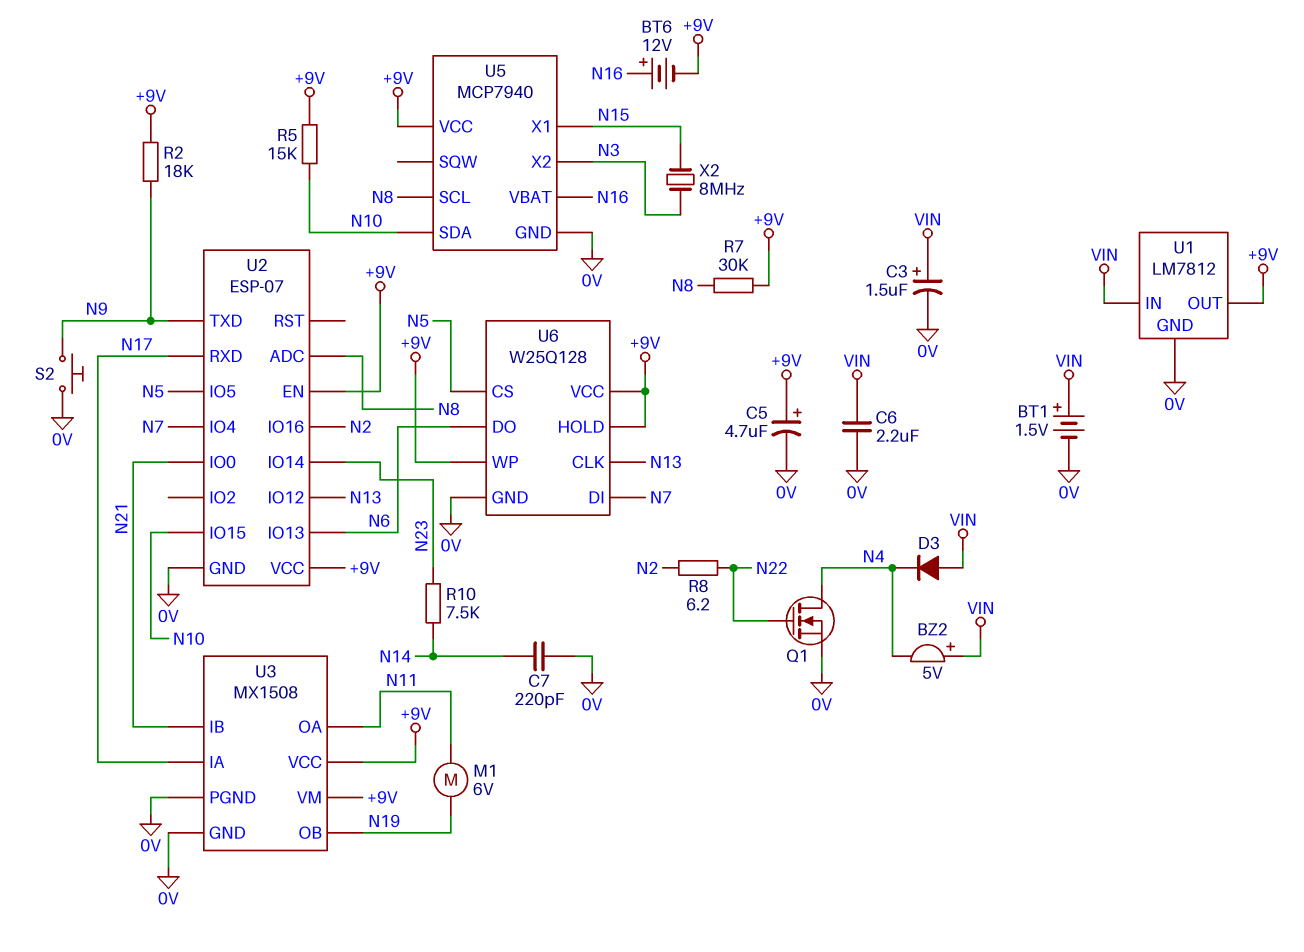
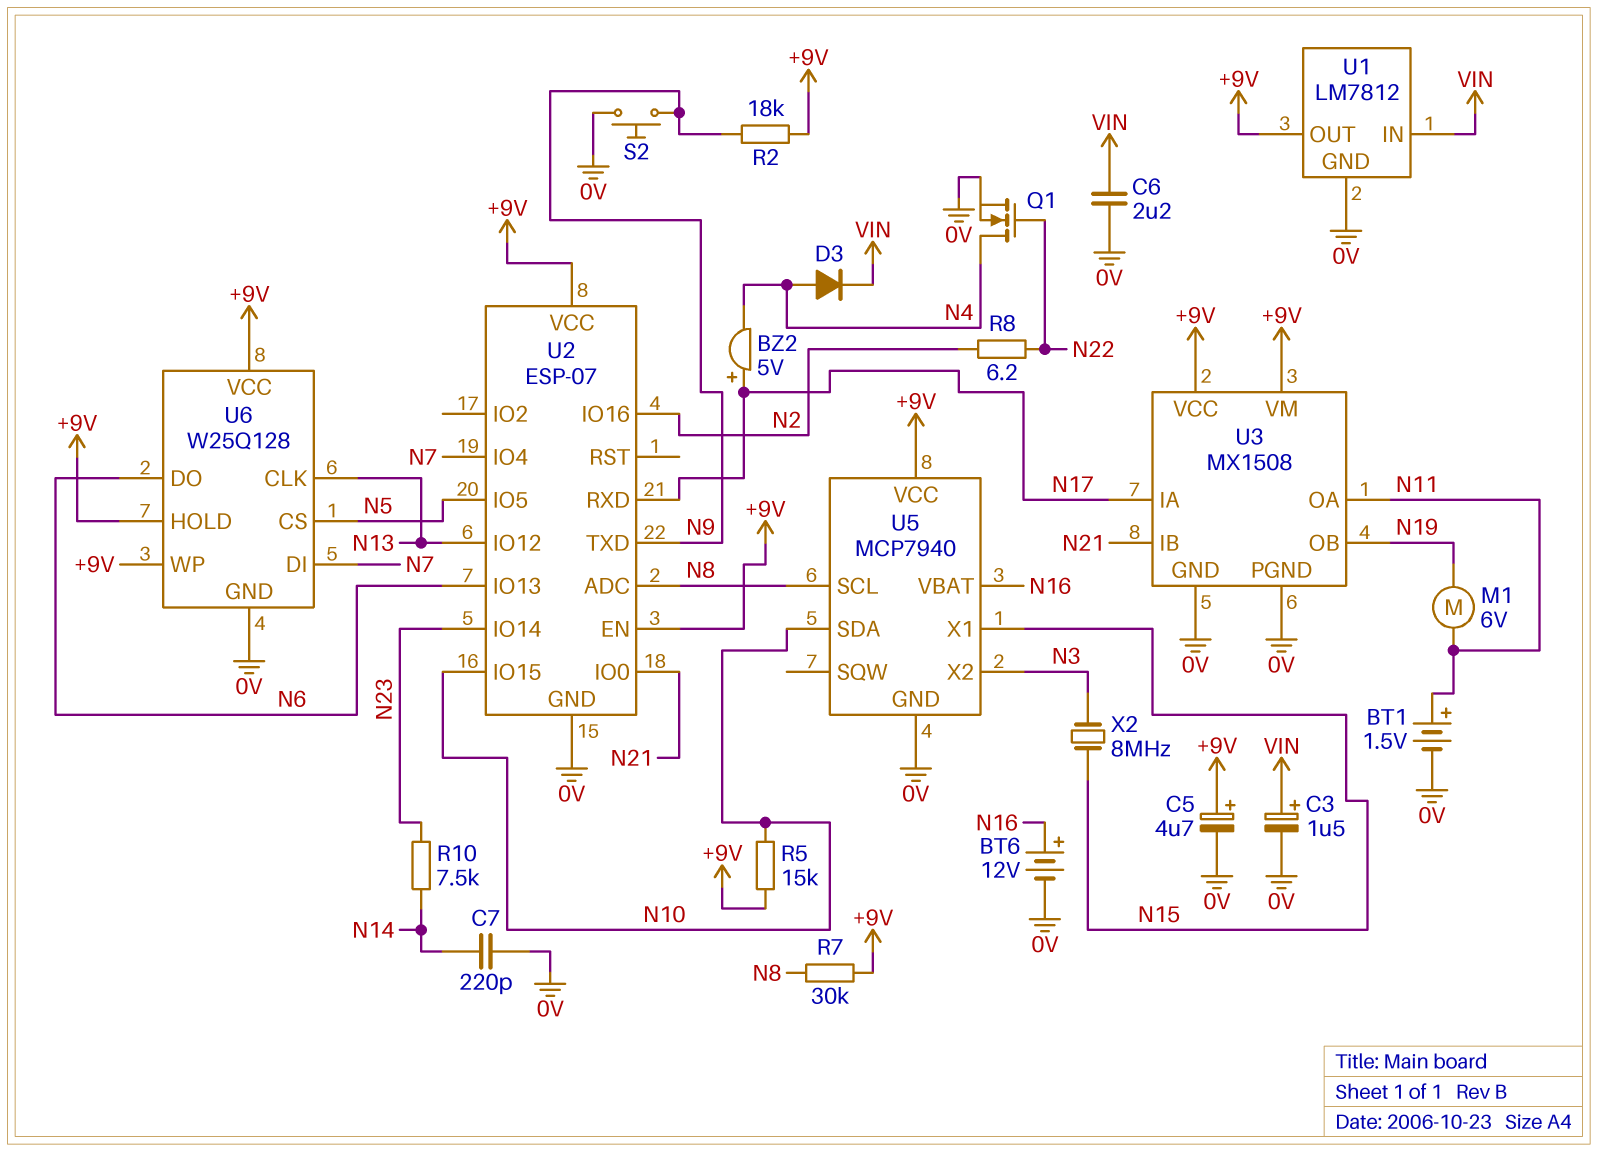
BT1: 1.5V (plus VIN, minus 0V) -> 1.5V (plus N11, minus 0V)
BT6: 12V (plus N16, minus +9V) -> 12V (plus N16, minus 0V)
BZ2: buzzer 5V (plus VIN, minus N4) -> buzzer 5V (plus N17, minus N4)
D3: diode (A VIN, K N4) -> diode (A N4, K VIN)

